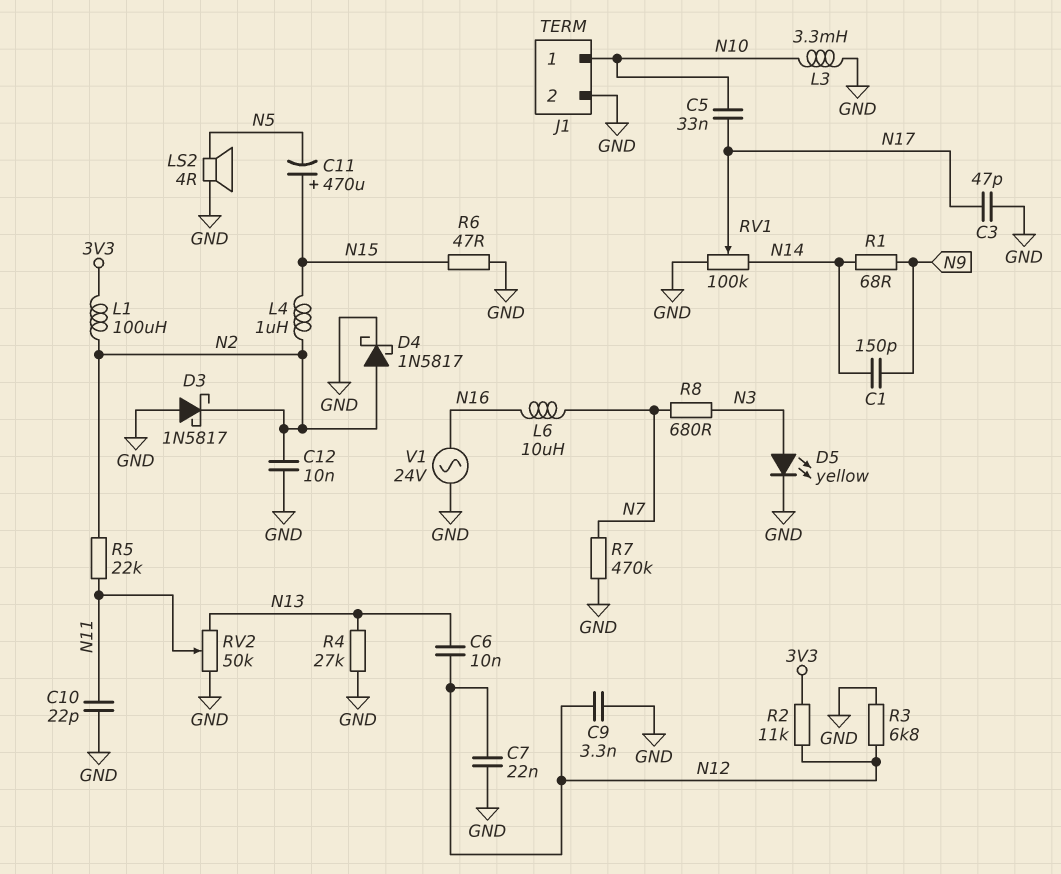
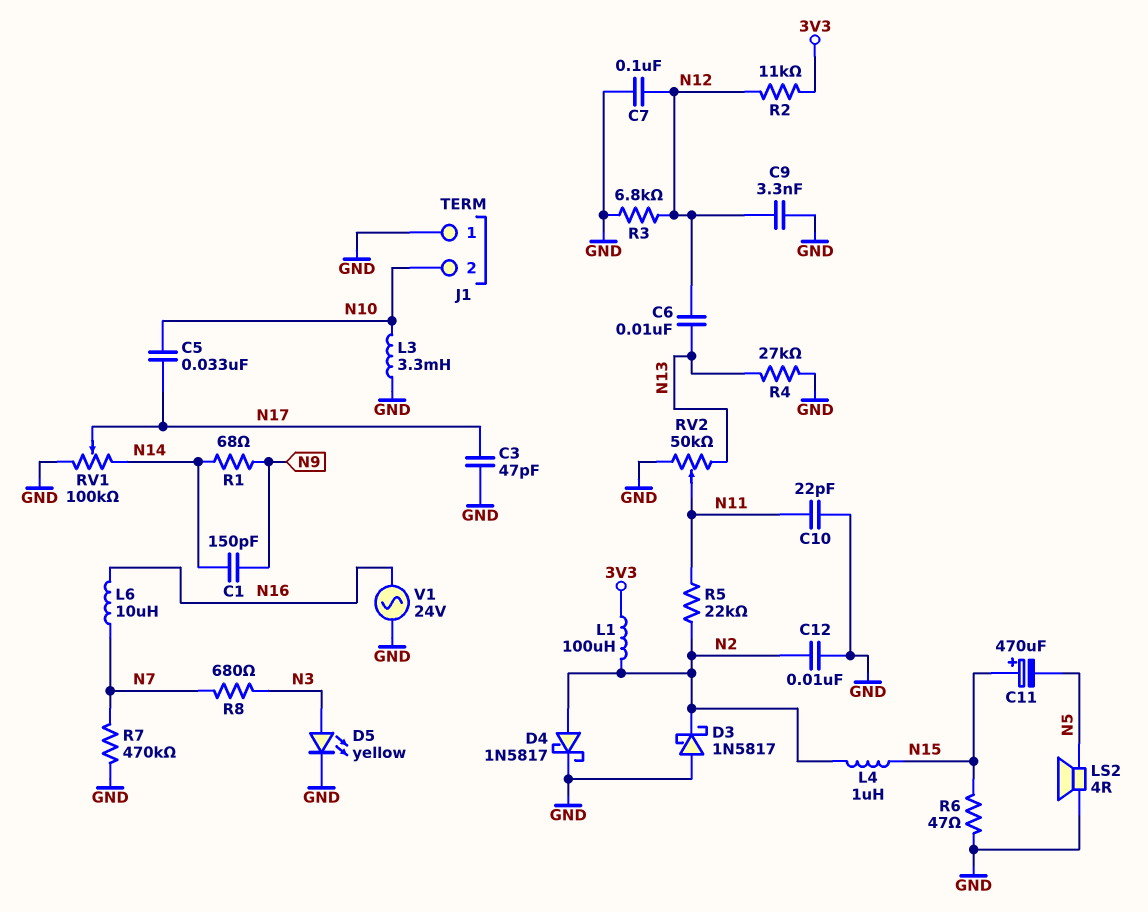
C7: 22nF (GND, N12) -> 100nF (GND, N12)
J1 pin 1: N10 -> GND
J1 pin 2: GND -> N10

